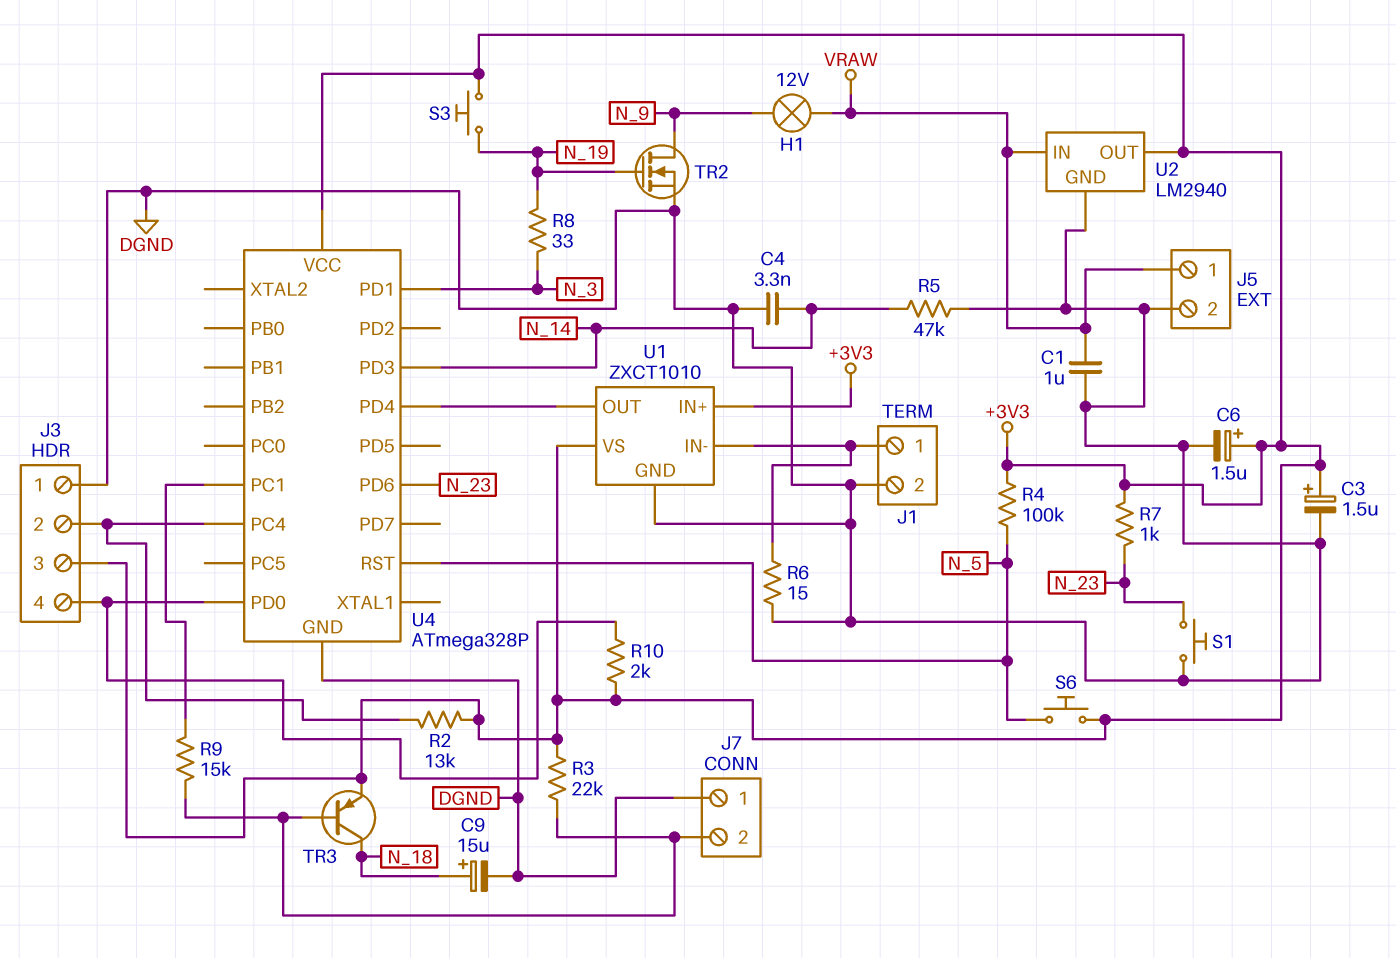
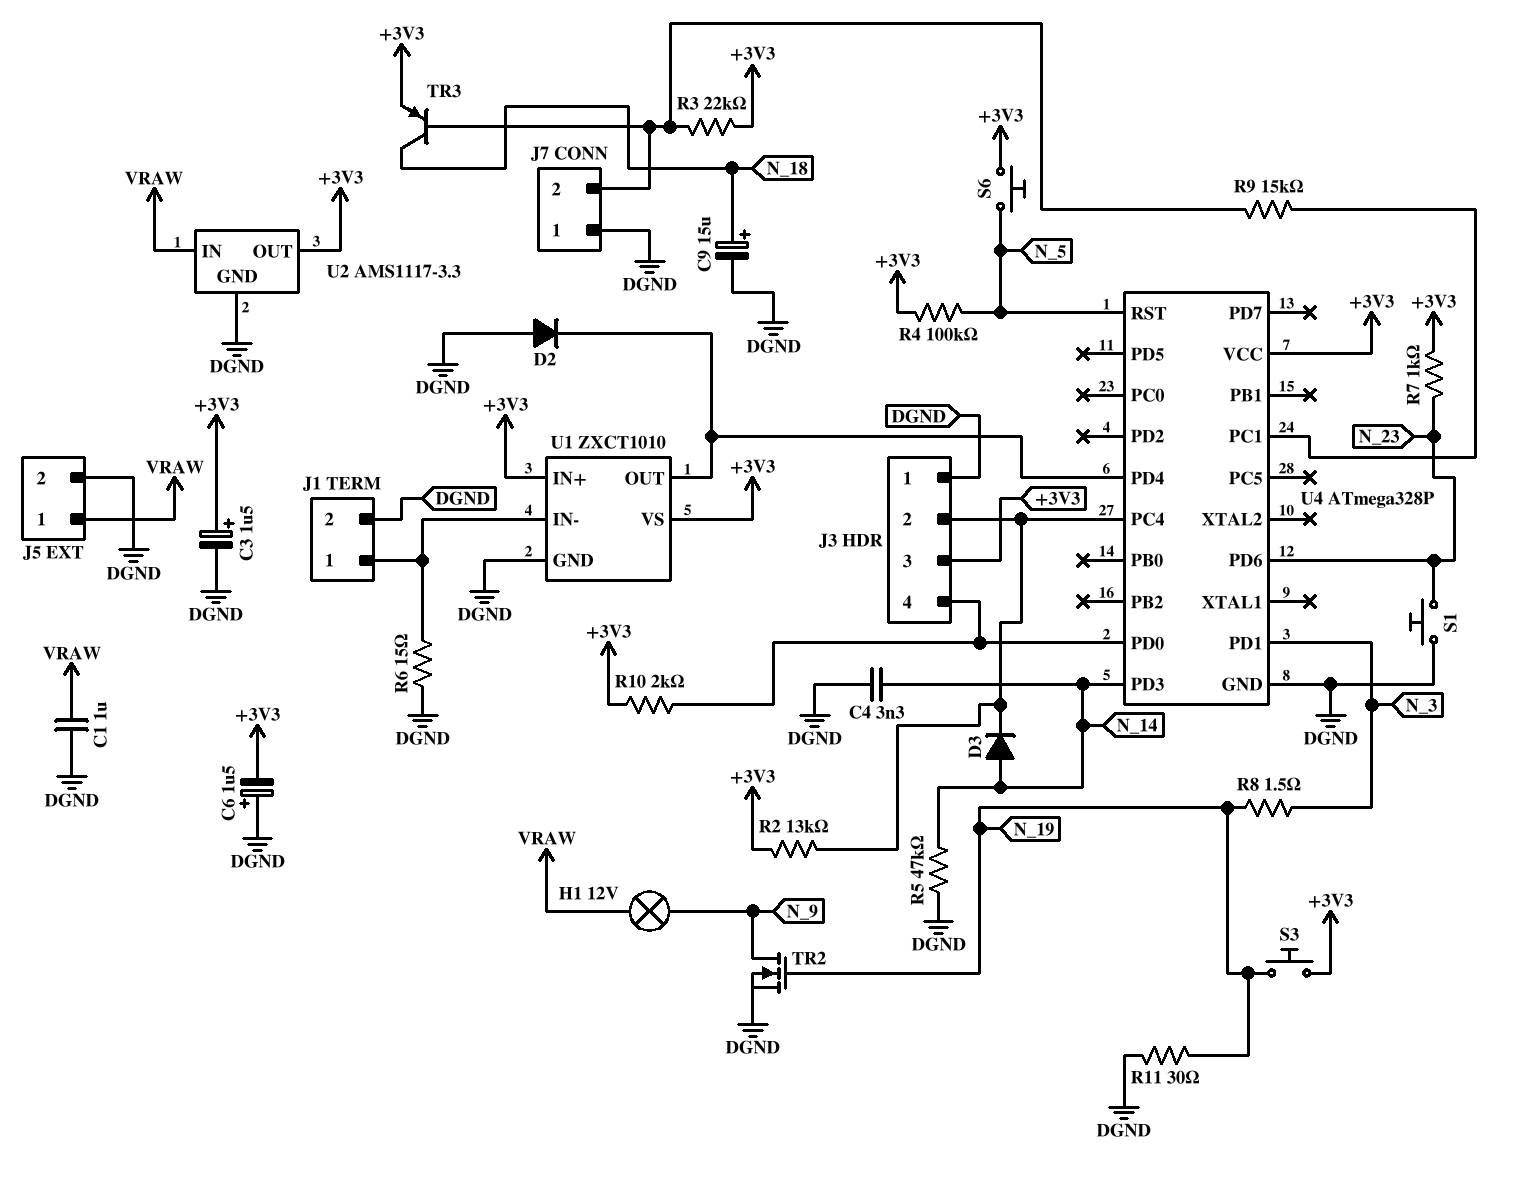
C6: 1.5uF (plus +3V3, minus DGND) -> 1.5uF (plus DGND, minus +3V3)
D2: none -> diode (A DGND, K U1/OUT)
D3: none -> diode (A N_14, K J3/2)
R8: 33 (N_3, N_19) -> 1.5 (N_3, N_19)
R11: none -> 30 (DGND, N_19)
U2: LM2940 -> AMS1117-3.3

